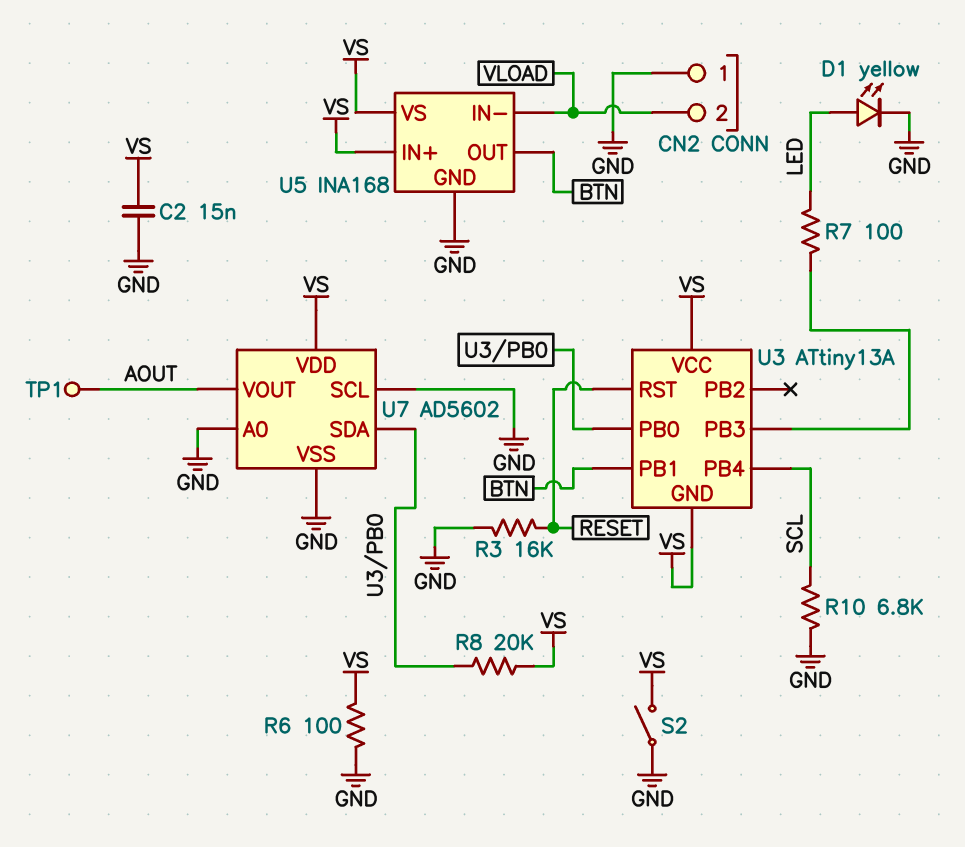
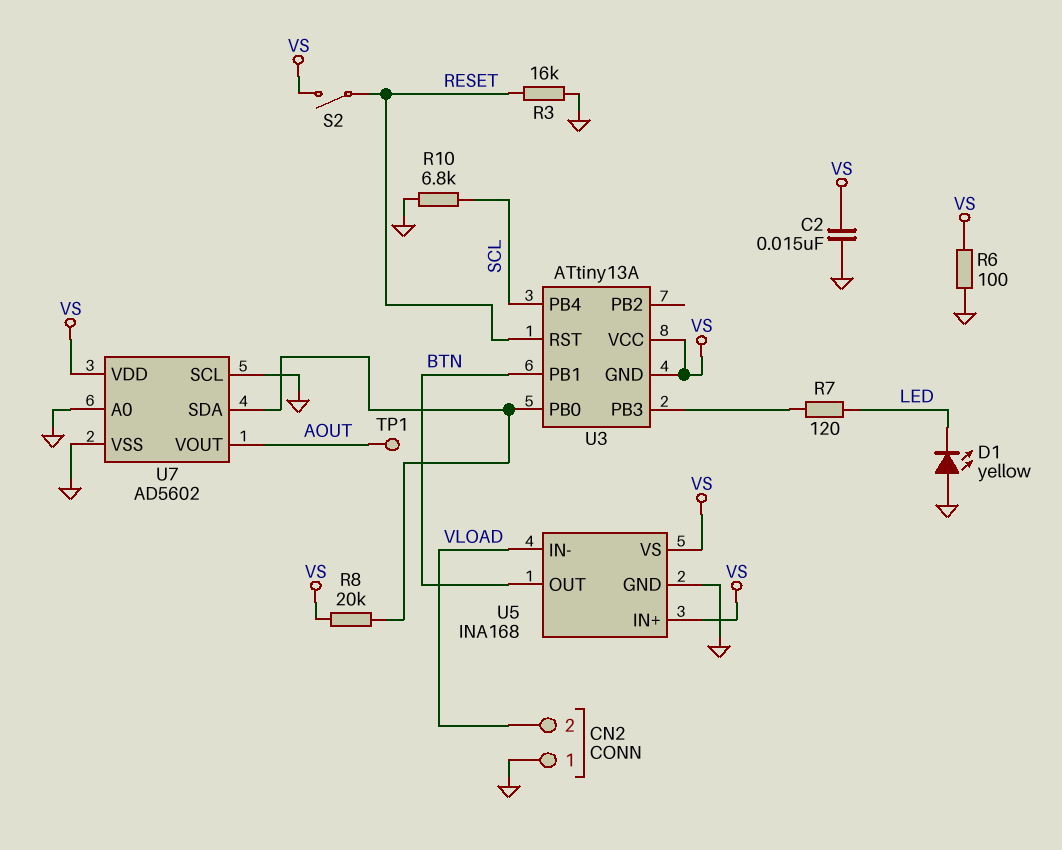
D1: LED yellow (A LED, K GND) -> LED yellow (A GND, K LED)
R7: 100 (LED, U3/PB3) -> 120 (LED, U3/PB3)
S2: switch (GND, VS) -> switch (RESET, VS)

